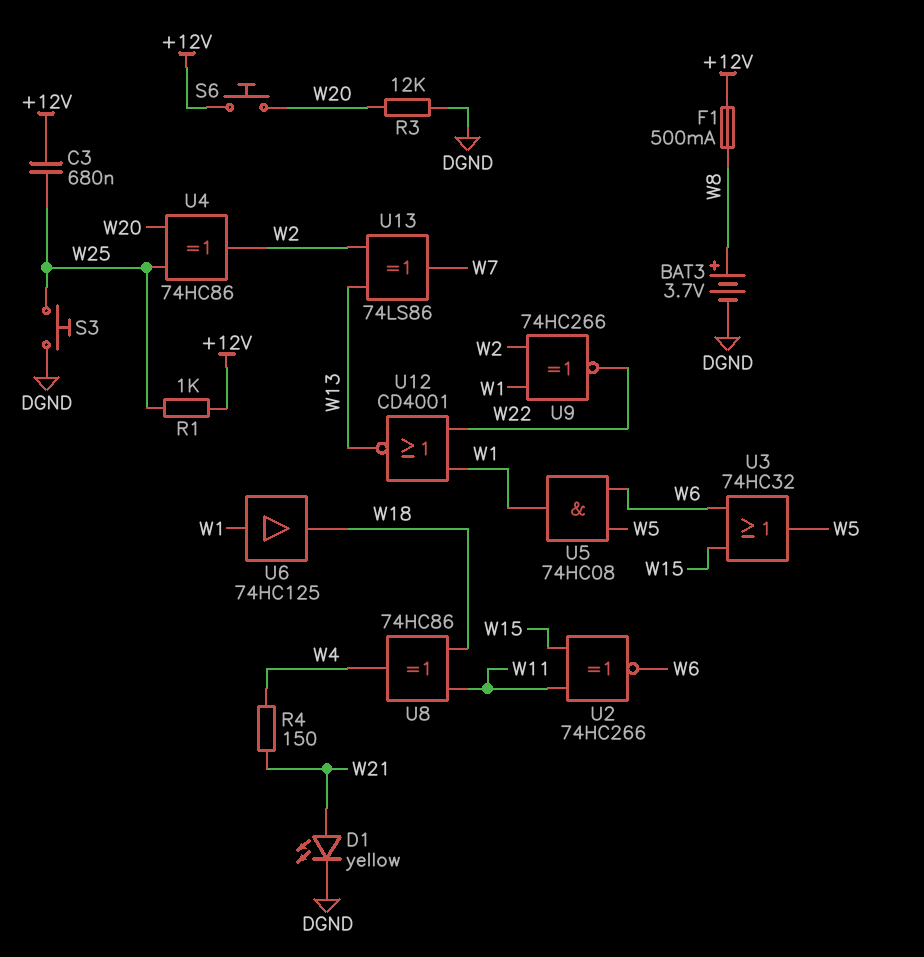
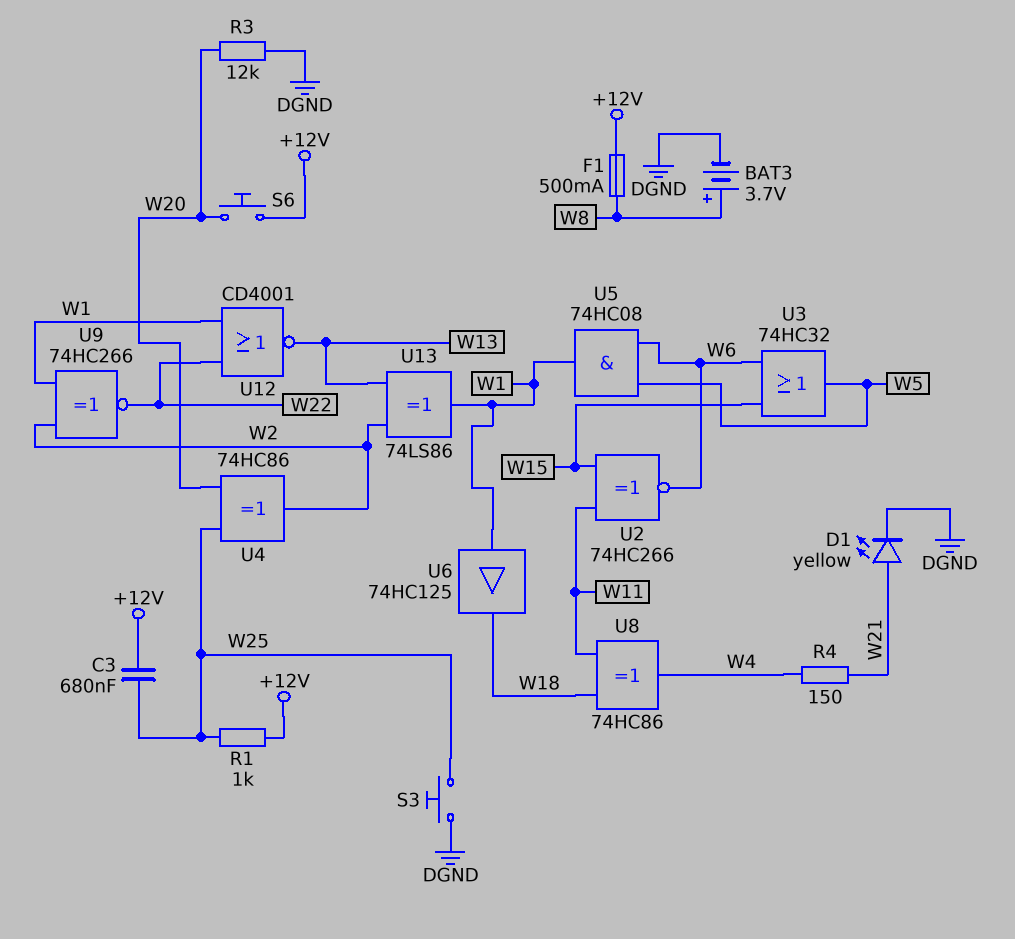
U13: XOR 74LS86 (in W2, in W13, out W7) -> XOR 74LS86 (in W2, in W13, out W1)

